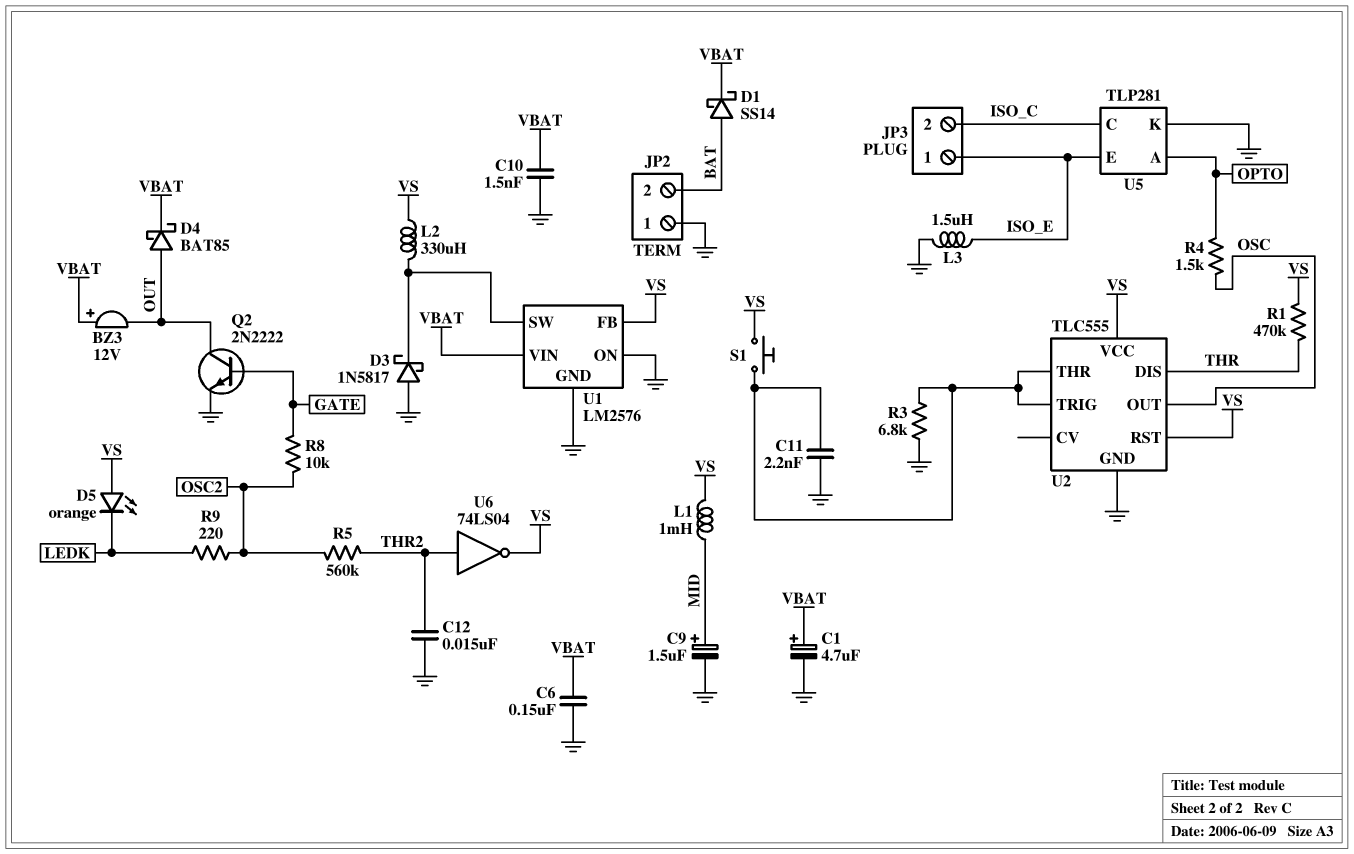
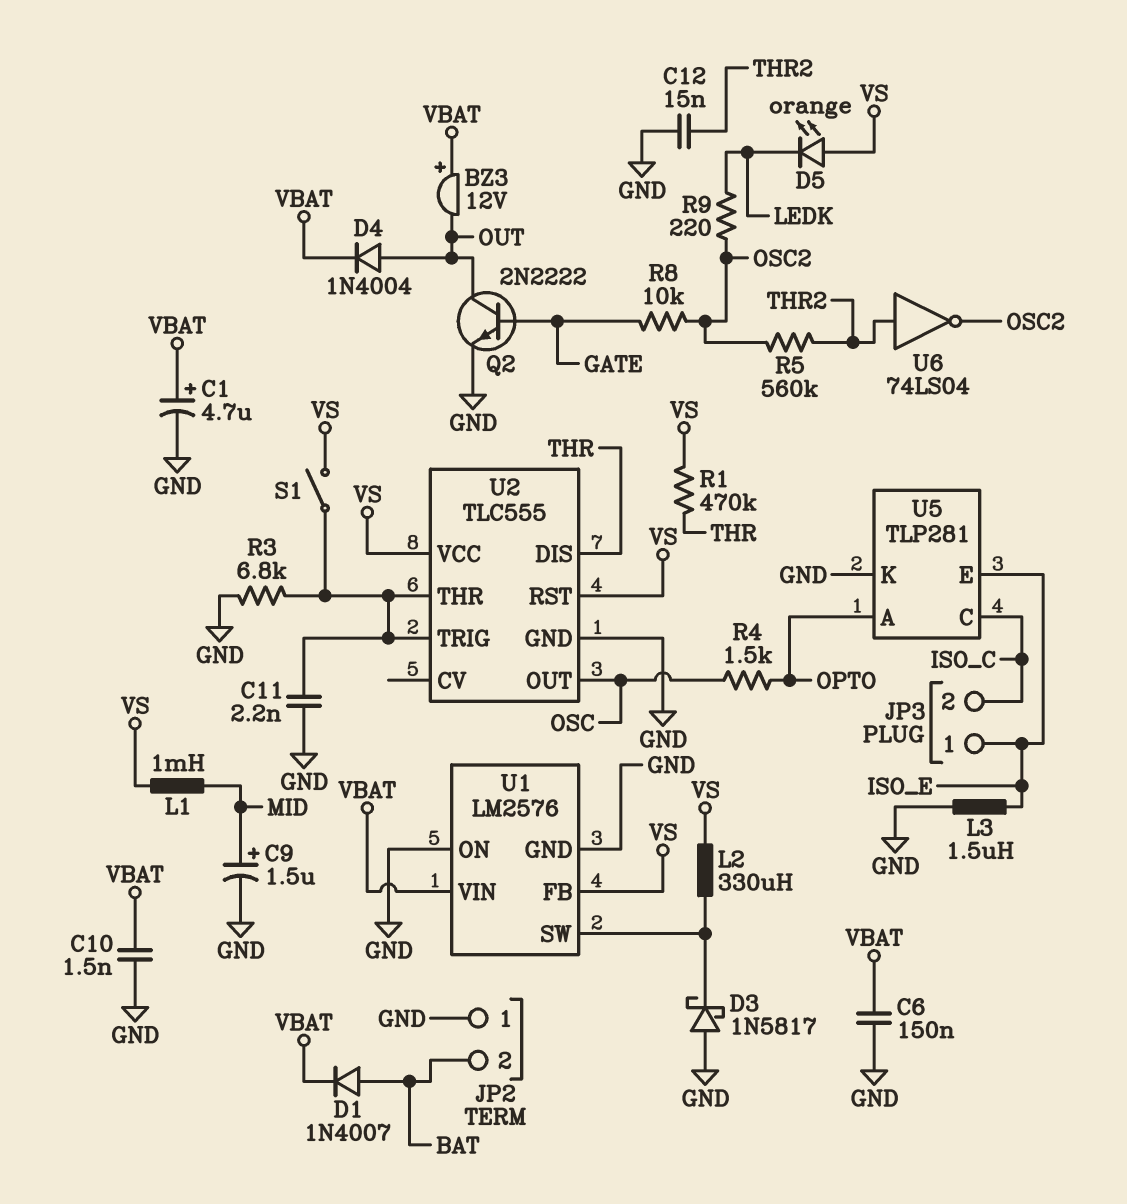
D1: schottky SS14 (A BAT, K VBAT) -> diode 1N4007 (A BAT, K VBAT)
D4: schottky BAT85 (A OUT, K VBAT) -> diode 1N4004 (A OUT, K VBAT)
S1: button (U2/THR, VS) -> switch (U2/THR, VS)
U6: NOT 74LS04 (in THR2, out VS) -> NOT 74LS04 (in THR2, out OSC2)

